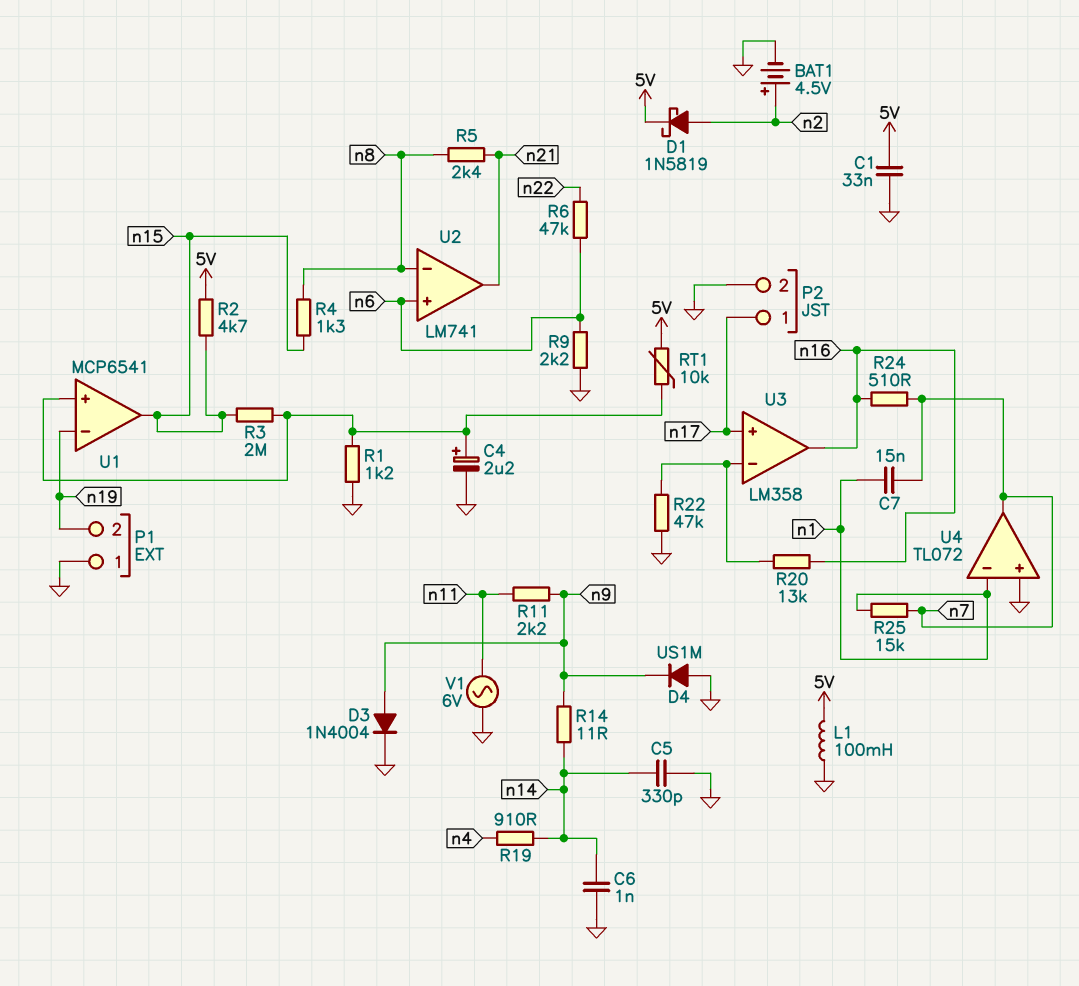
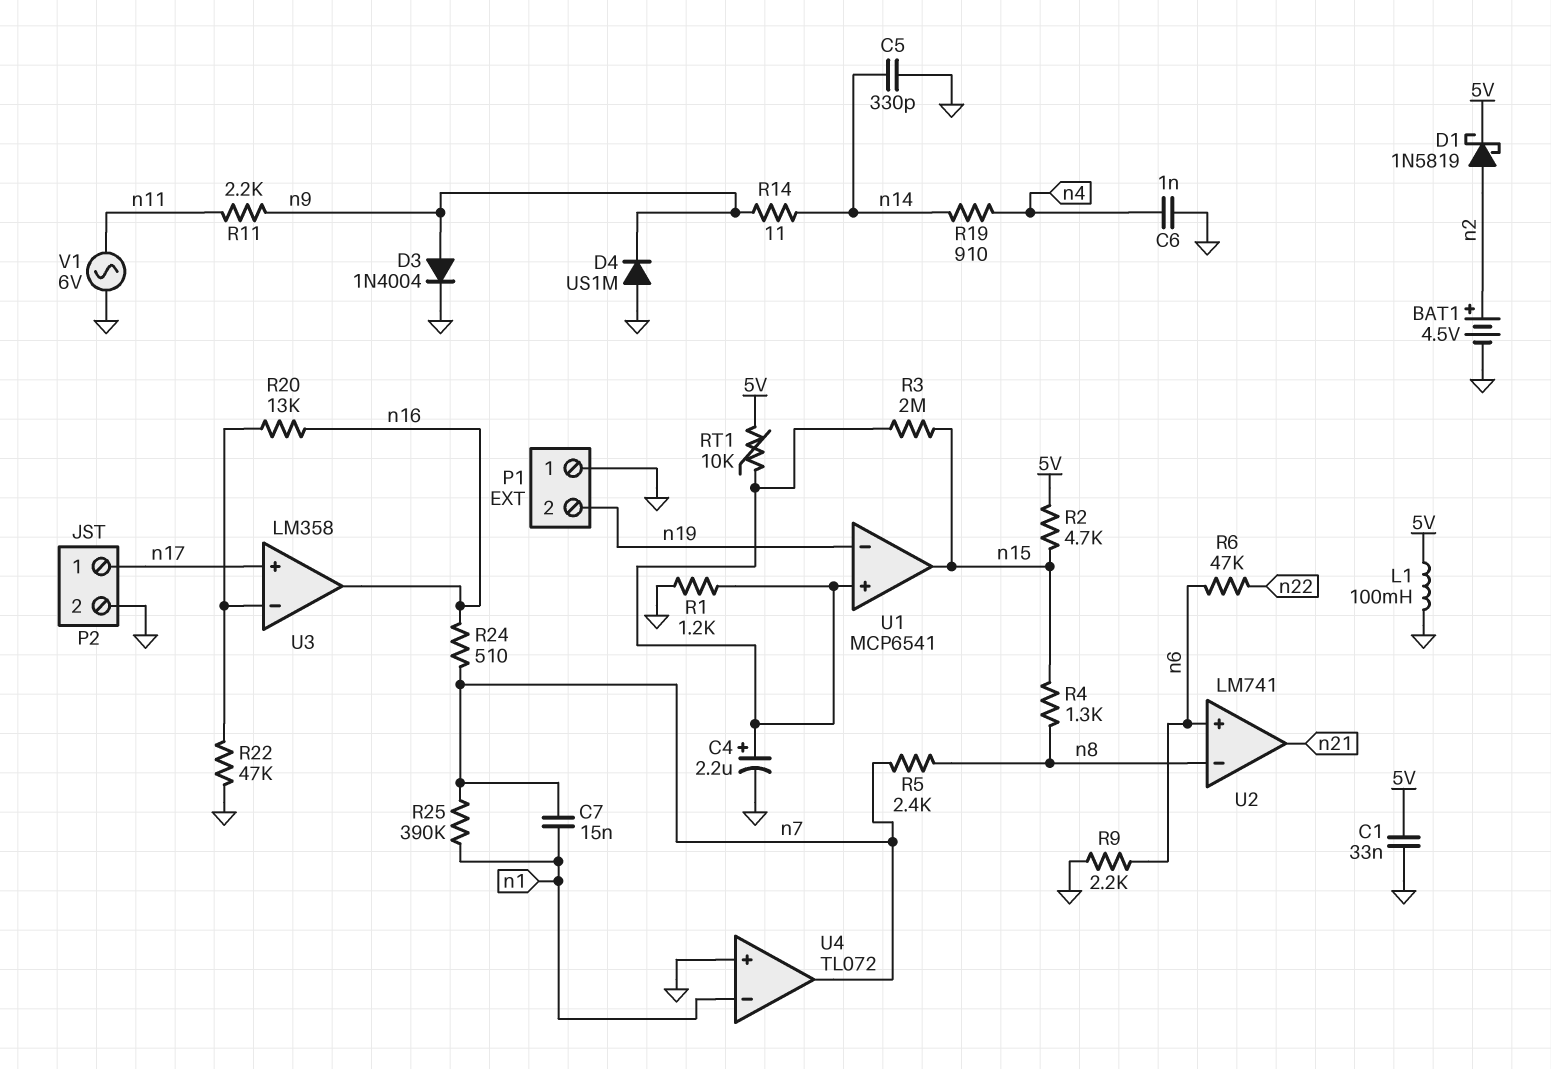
C6: 1nF (GND, n14) -> 1nF (GND, n4)
R5: 2.4k (n8, n21) -> 2.4k (n7, n8)
R25: 15k (n1, n7) -> 390k (n1, n7)

